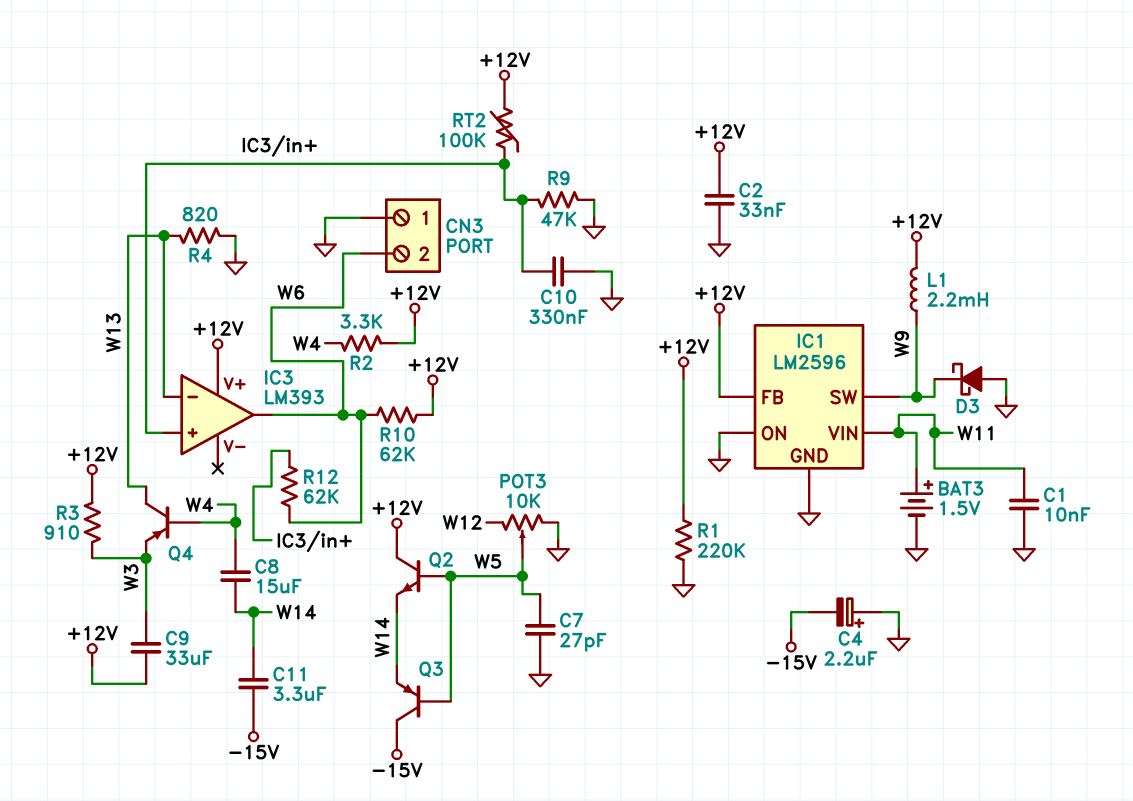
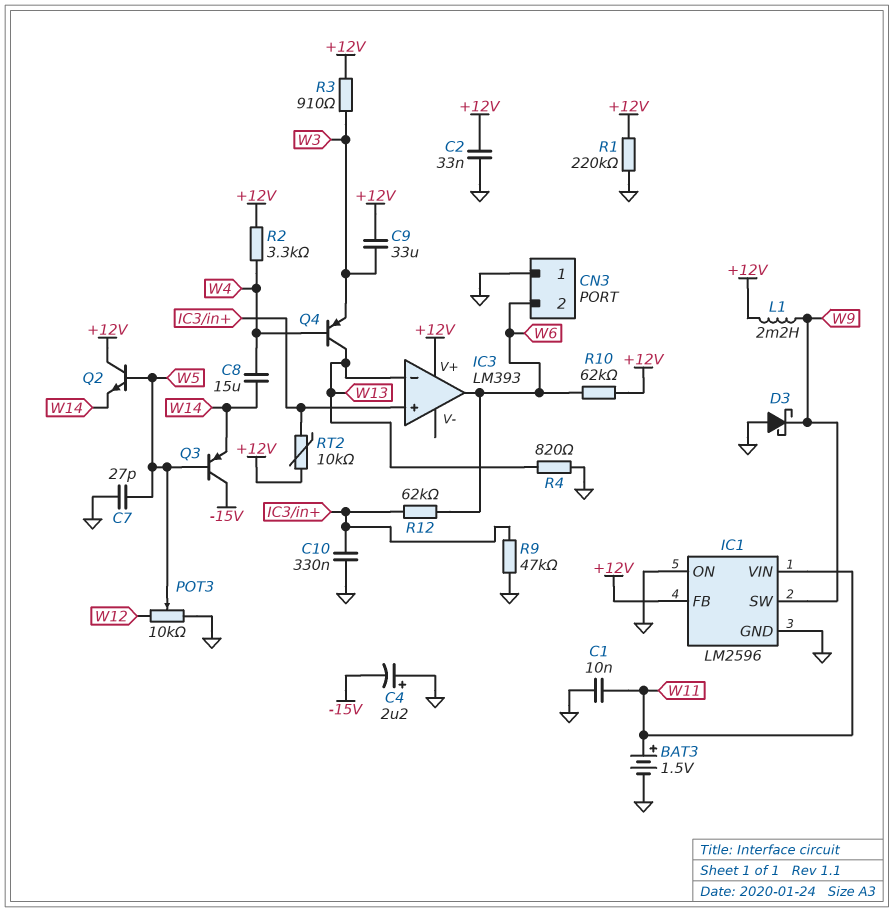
C11: 3.3uF (-15V, W14) -> none
RT2: 100k (+12V, IC3/in+) -> 10k (+12V, IC3/in+)

